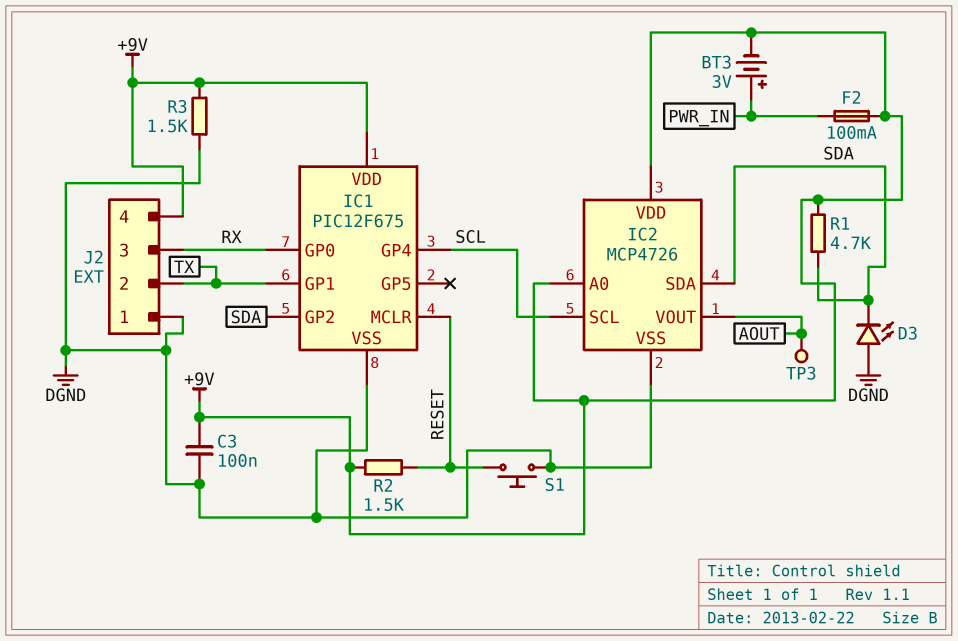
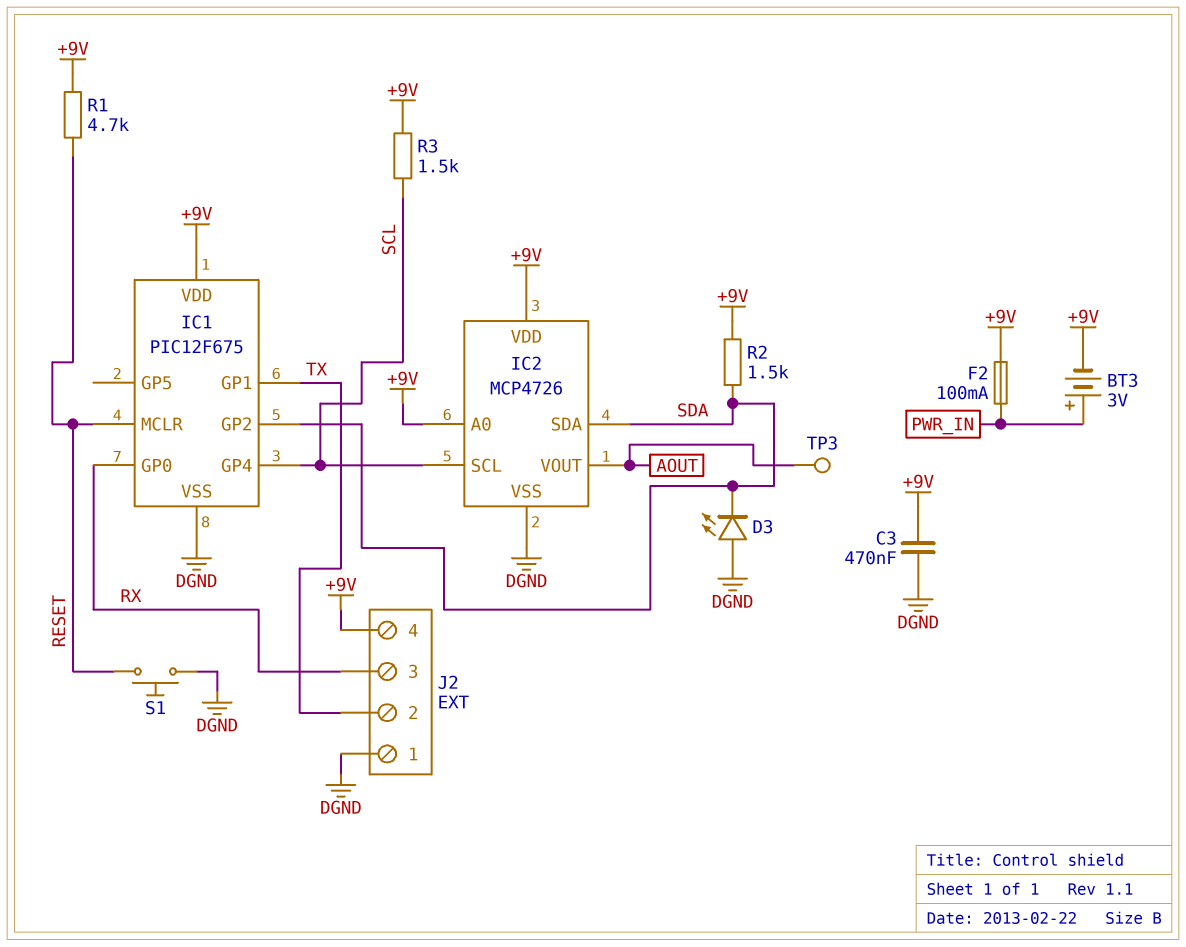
C3: 100nF (+9V, DGND) -> 470nF (+9V, DGND)
R1: 4.7k (+9V, SDA) -> 4.7k (+9V, RESET)
R2: 1.5k (+9V, RESET) -> 1.5k (+9V, SDA)
R3: 1.5k (+9V, DGND) -> 1.5k (+9V, SCL)

